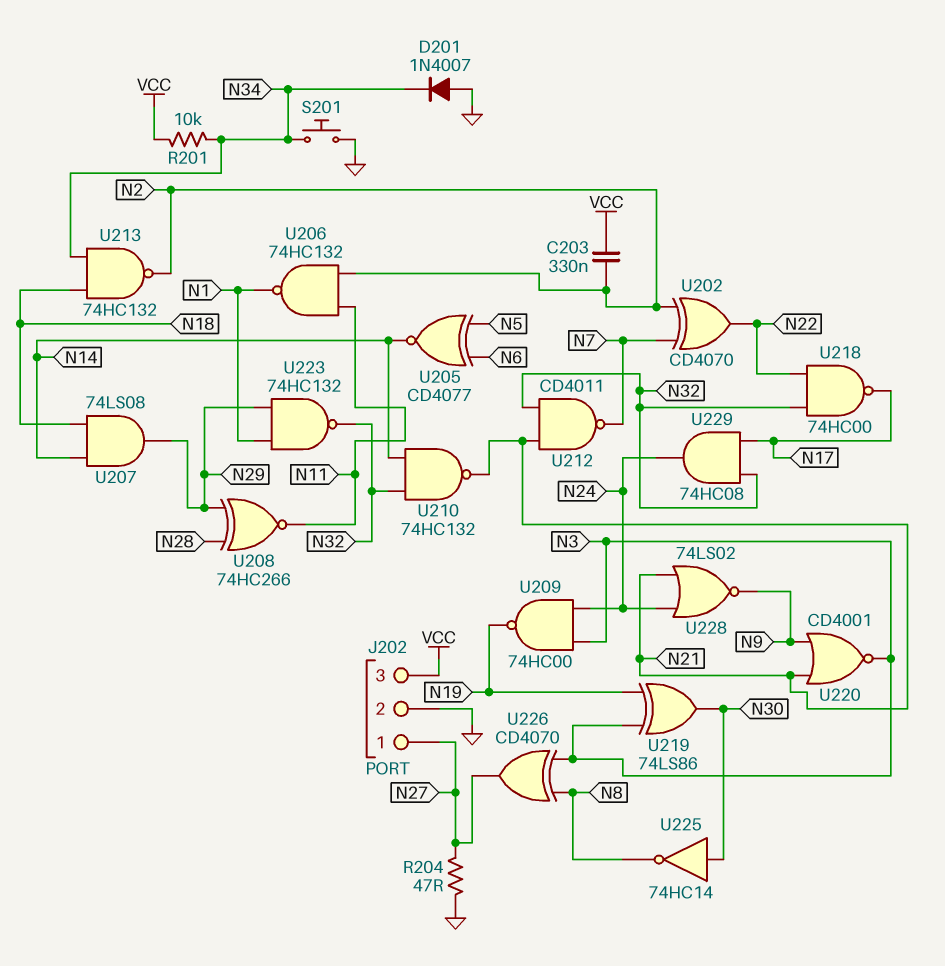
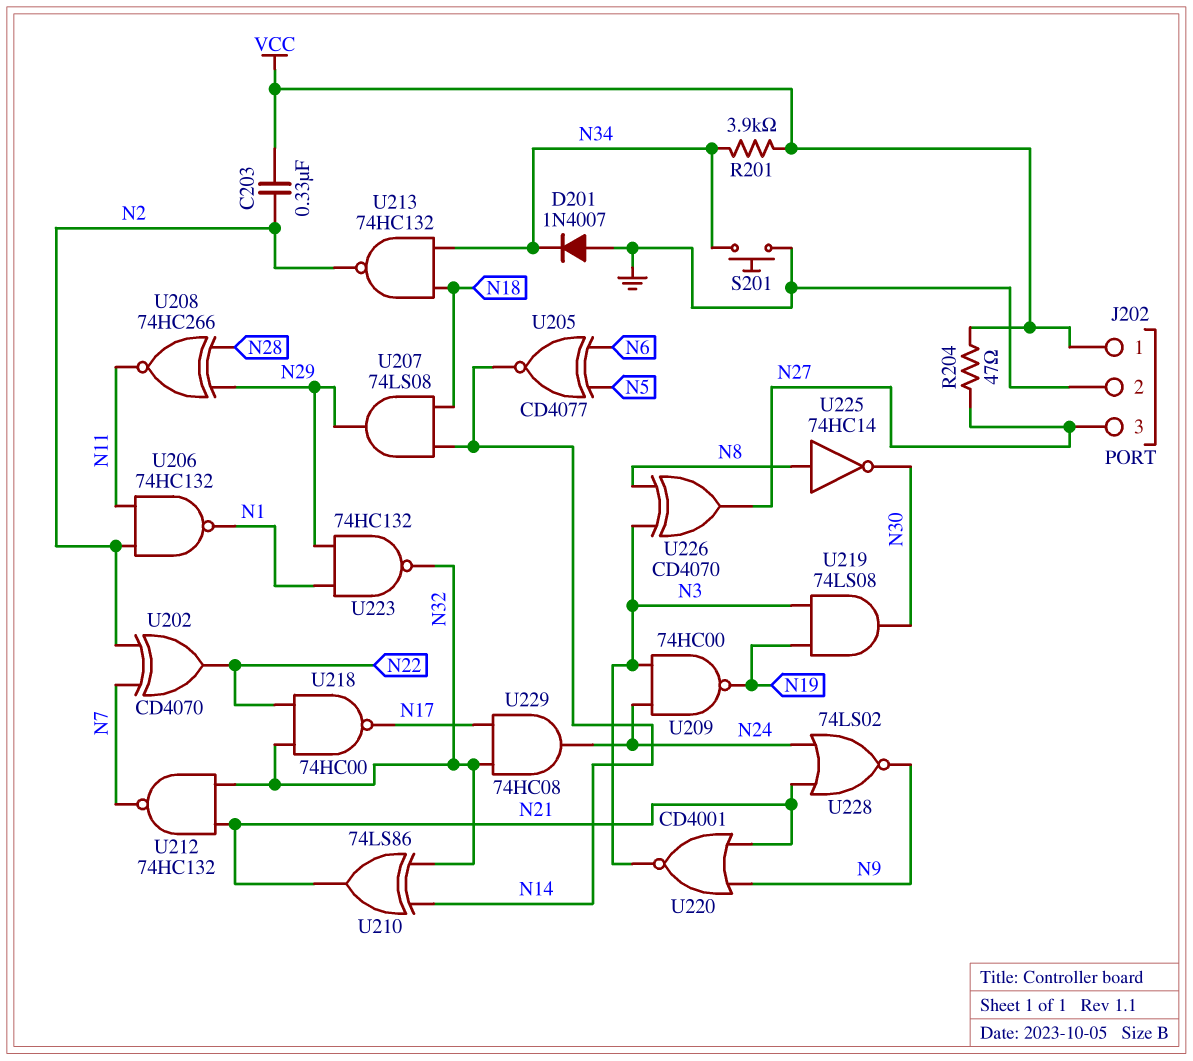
J202 pin 1: N27 -> VCC
J202 pin 3: VCC -> N27
R201: 10k (N34, VCC) -> 3.9k (N34, VCC)
R204: 47 (GND, N27) -> 47 (N27, VCC)
U210: NAND 74HC132 (in N14, in N32, out N21) -> XOR 74LS86 (in N14, in N32, out N21)
U212: NAND CD4011 (in N21, in N32, out N7) -> NAND 74HC132 (in N21, in N32, out N7)
U219: XOR 74LS86 (in N3, in N19, out N30) -> AND 74LS08 (in N3, in N19, out N30)
U225: NOT 74HC14 (in N30, out N8) -> NOT 74HC14 (in N8, out N30)

